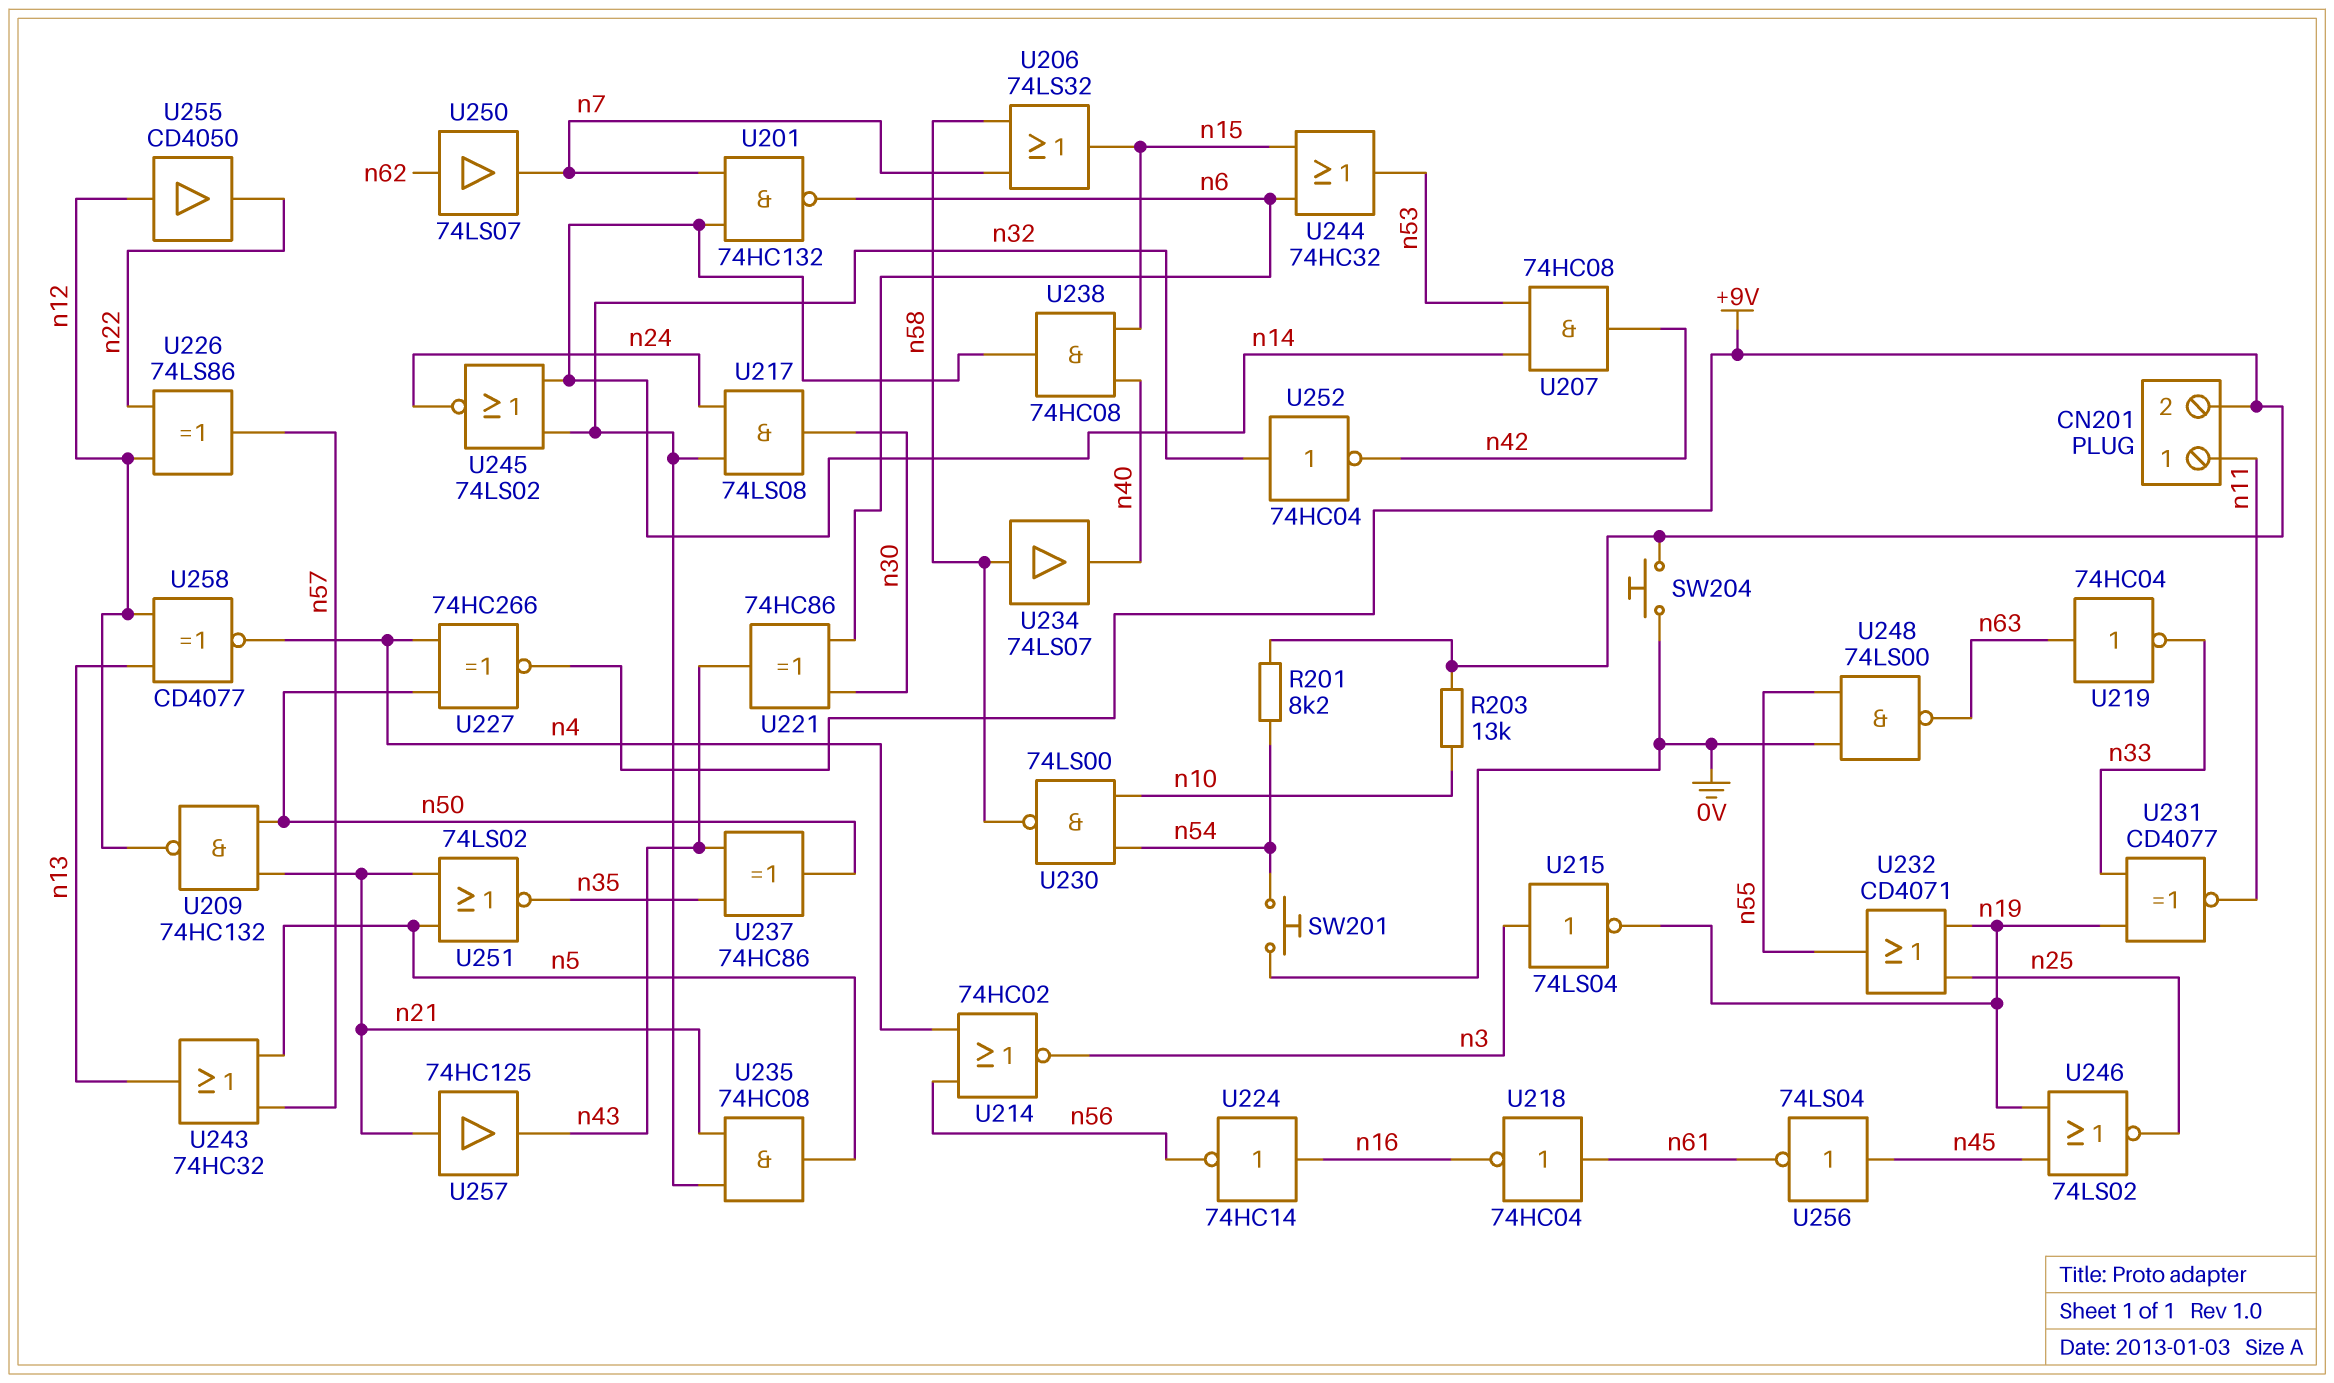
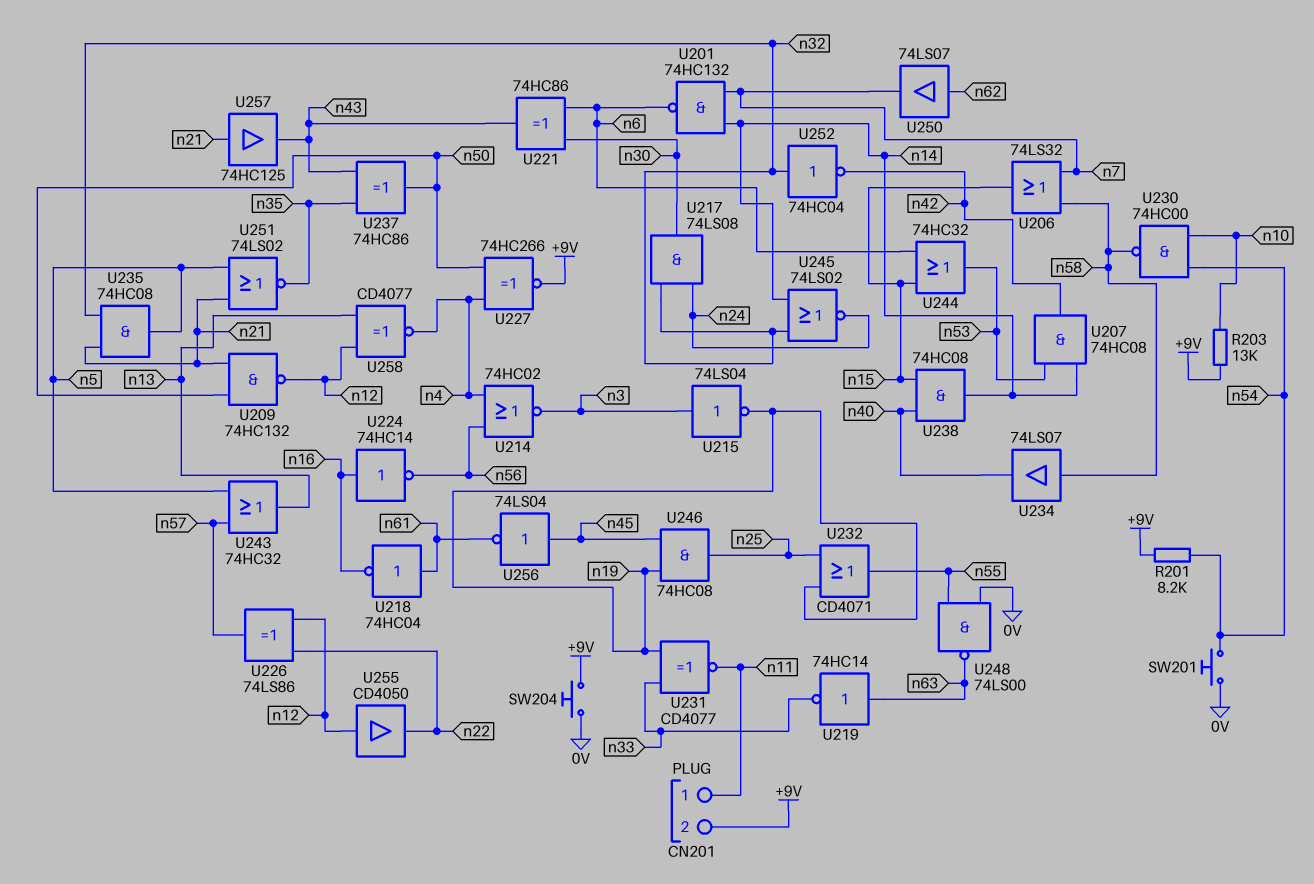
U219: NOT 74HC04 (in n63, out n33) -> NOT 74HC14 (in n63, out n33)
U230: NAND 74LS00 (in n10, in n54, out n58) -> NAND 74HC00 (in n10, in n54, out n58)
U246: NOR 74LS02 (in n19, in n45, out n25) -> AND 74HC08 (in n19, in n45, out n25)

